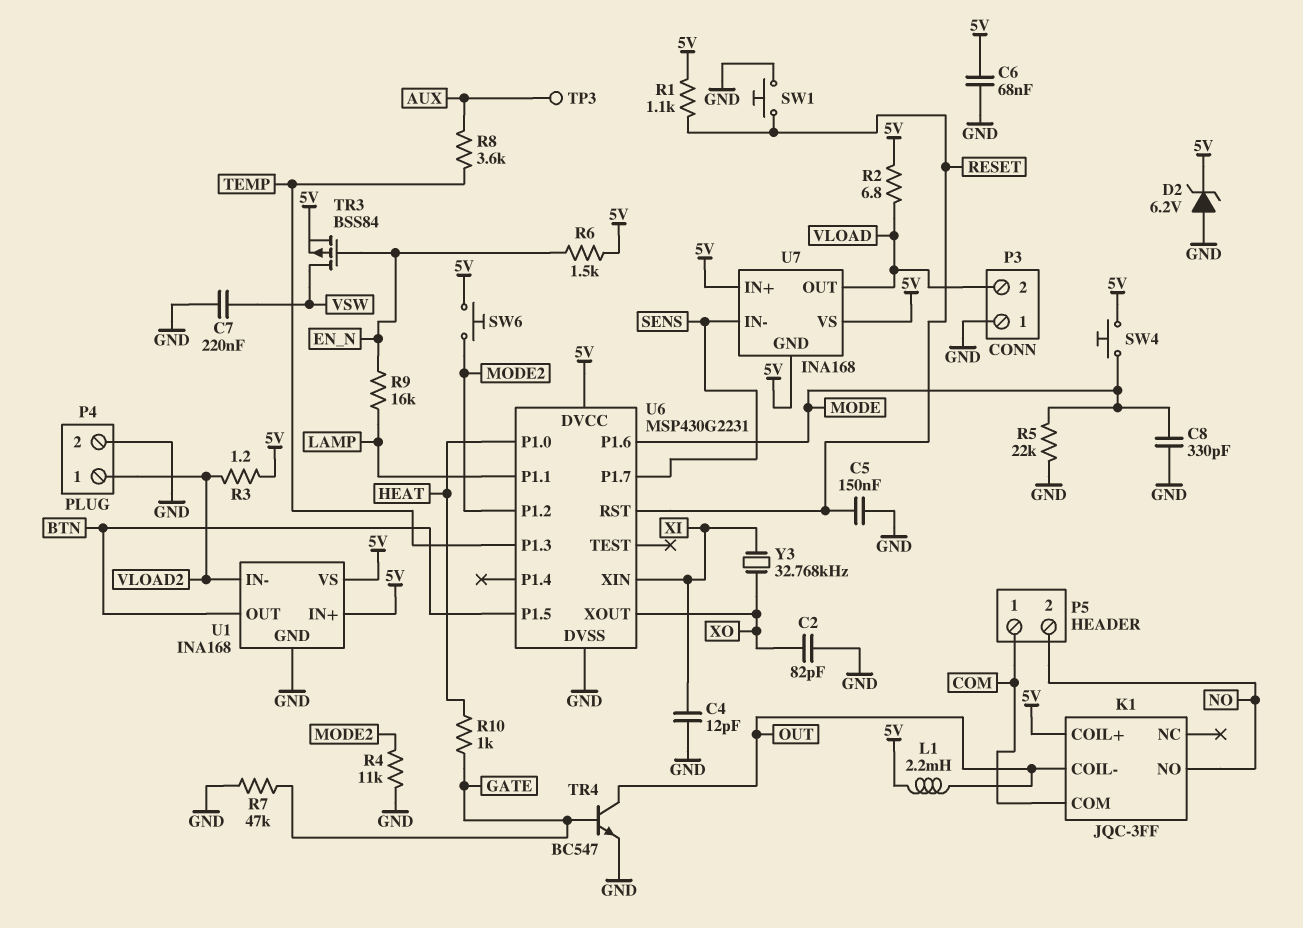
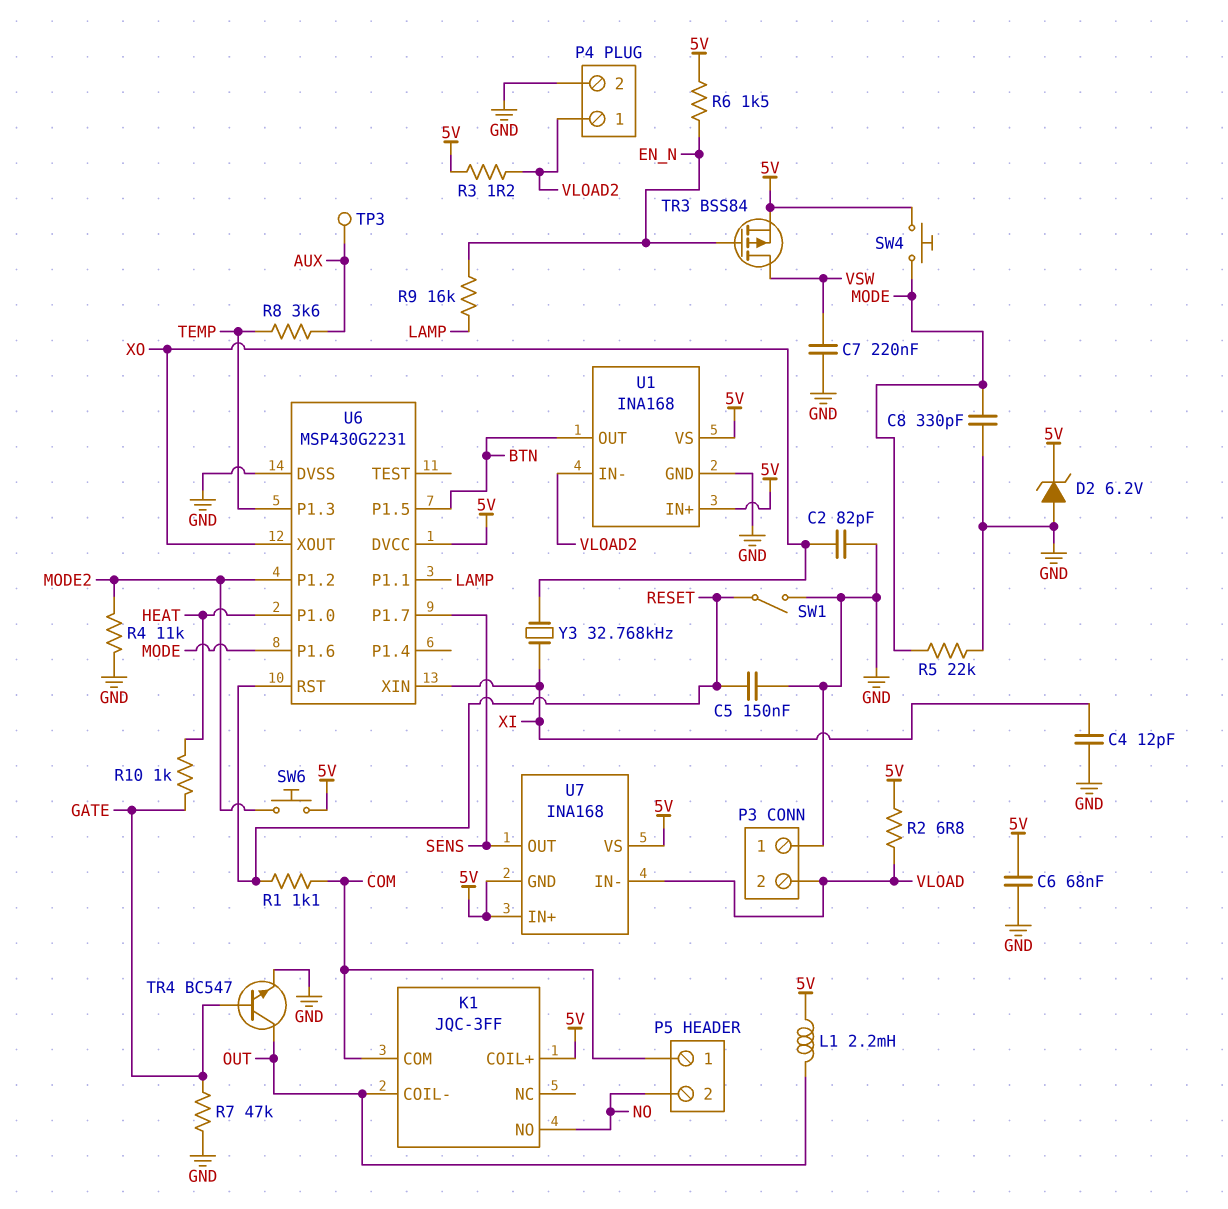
R1: 1.1k (5V, RESET) -> 1.1k (COM, RESET)
SW1: button (GND, RESET) -> switch (GND, RESET)
U7 pin IN-: SENS -> VLOAD
U7 pin OUT: VLOAD -> SENS

